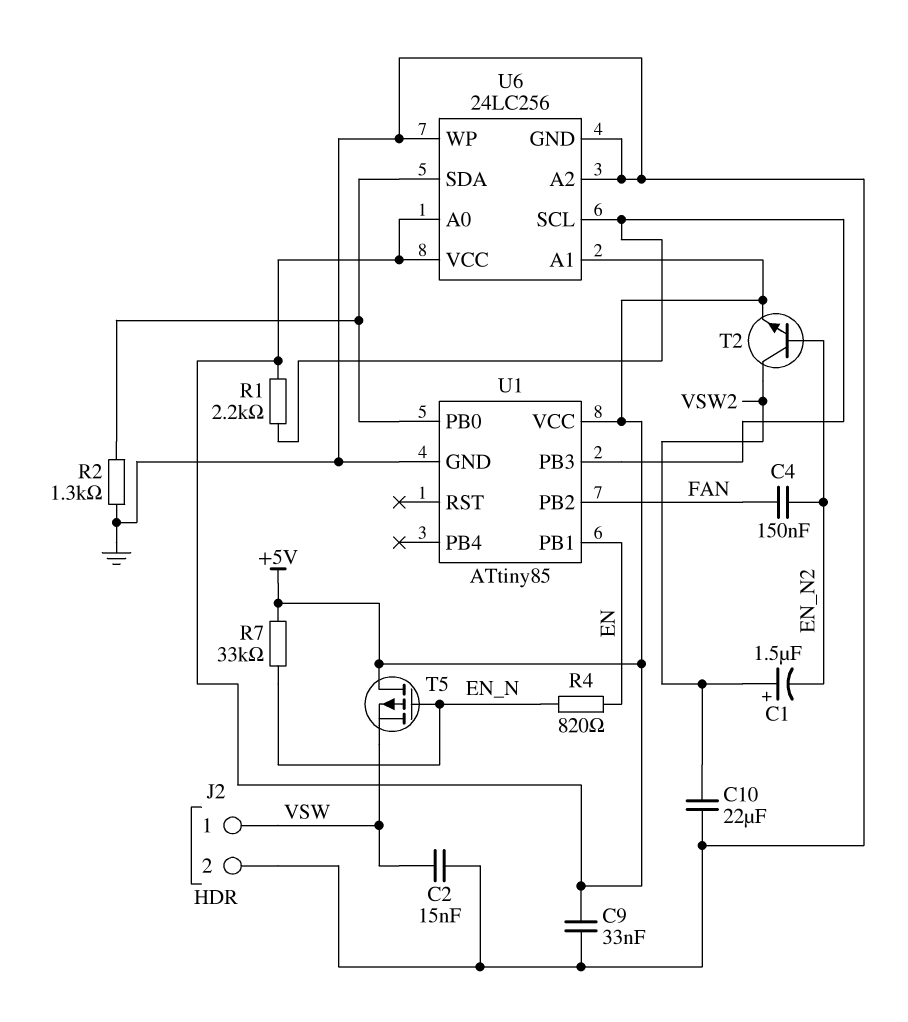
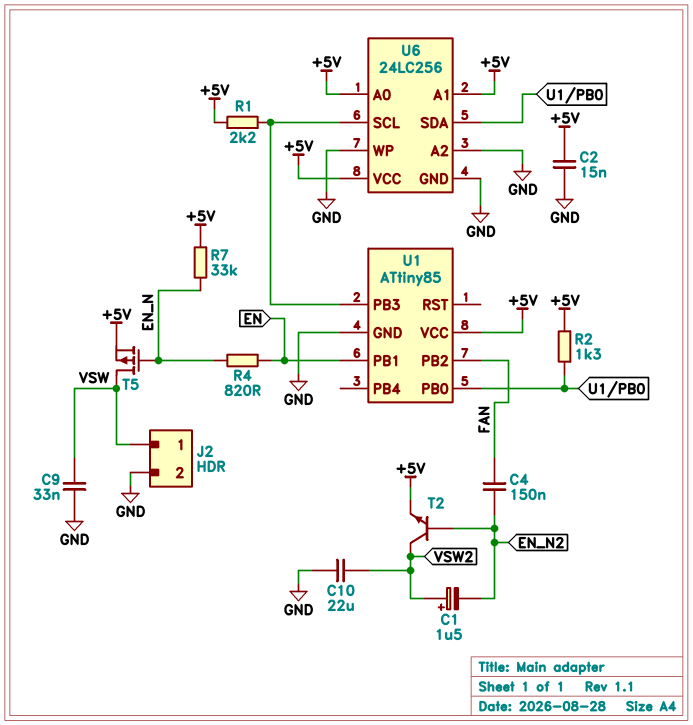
C2: 15nF (GND, VSW) -> 15nF (+5V, GND)
C9: 33nF (+5V, GND) -> 33nF (GND, VSW)
R2: 1.3k (GND, U1/PB0) -> 1.3k (+5V, U1/PB0)
T5: PMOS (G EN_N, D +5V, S VSW) -> PMOS (G EN_N, D VSW, S +5V)

